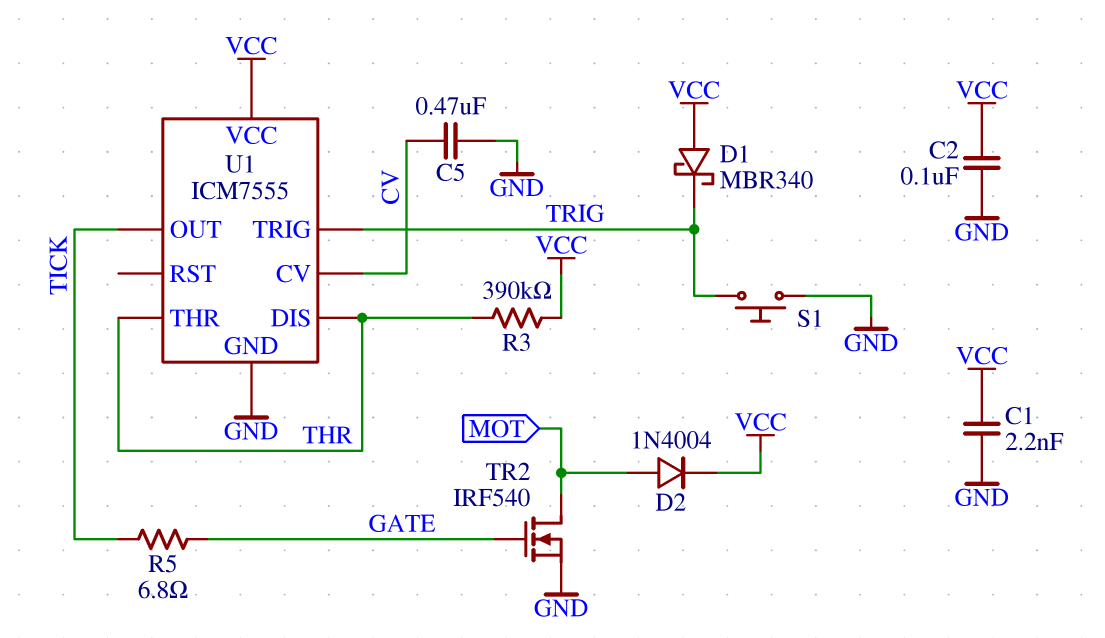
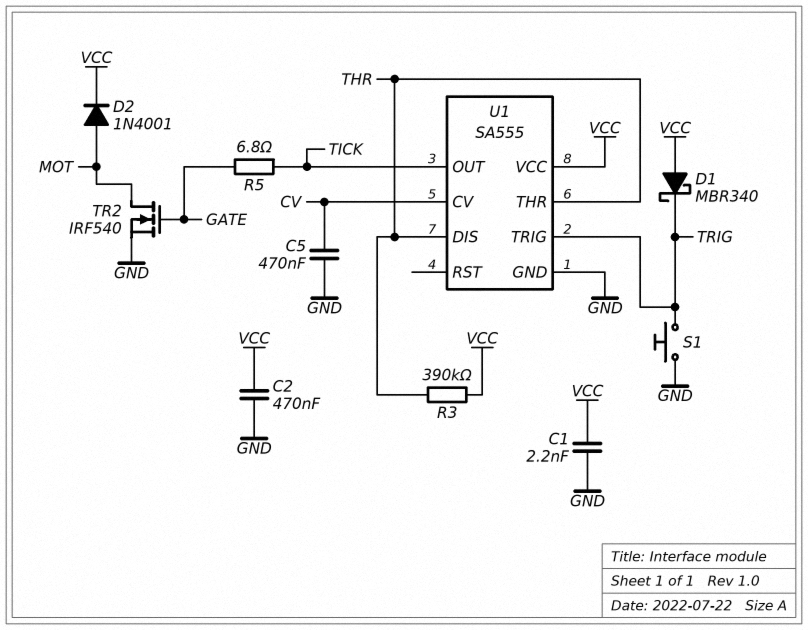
C2: 100nF (GND, VCC) -> 470nF (GND, VCC)
D2: diode 1N4004 (A MOT, K VCC) -> diode 1N4001 (A MOT, K VCC)
U1: ICM7555 -> SA555

